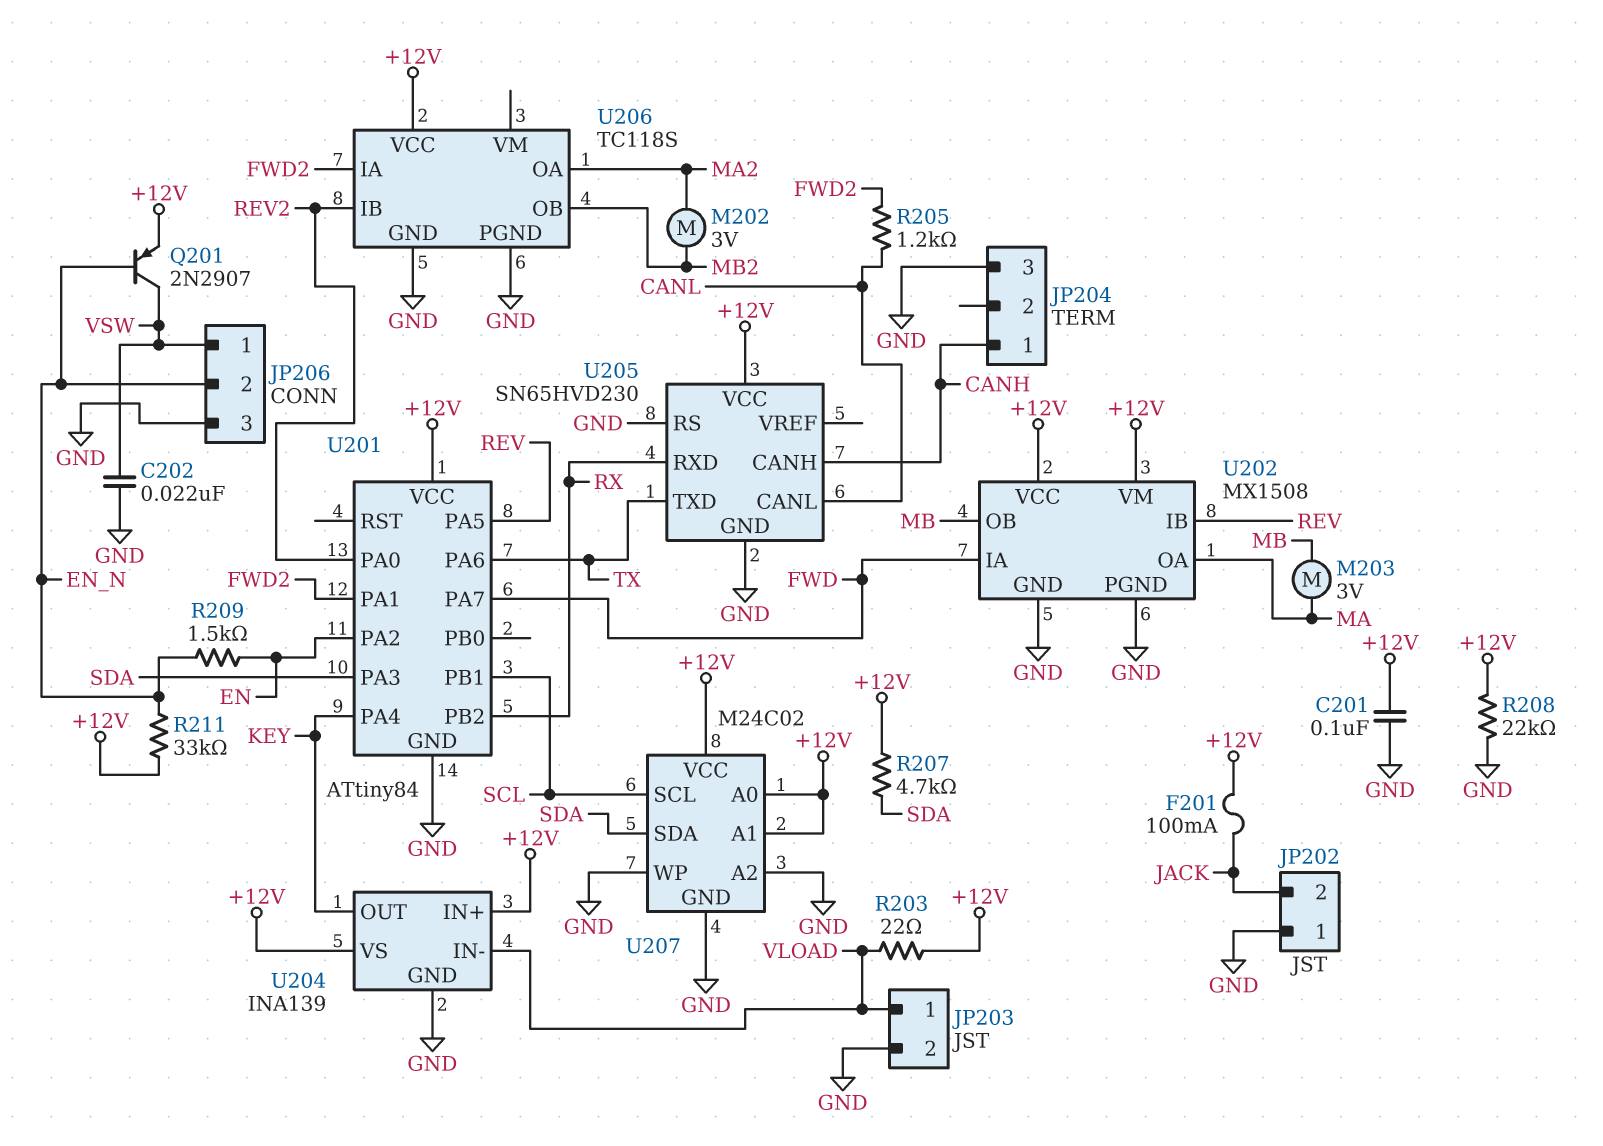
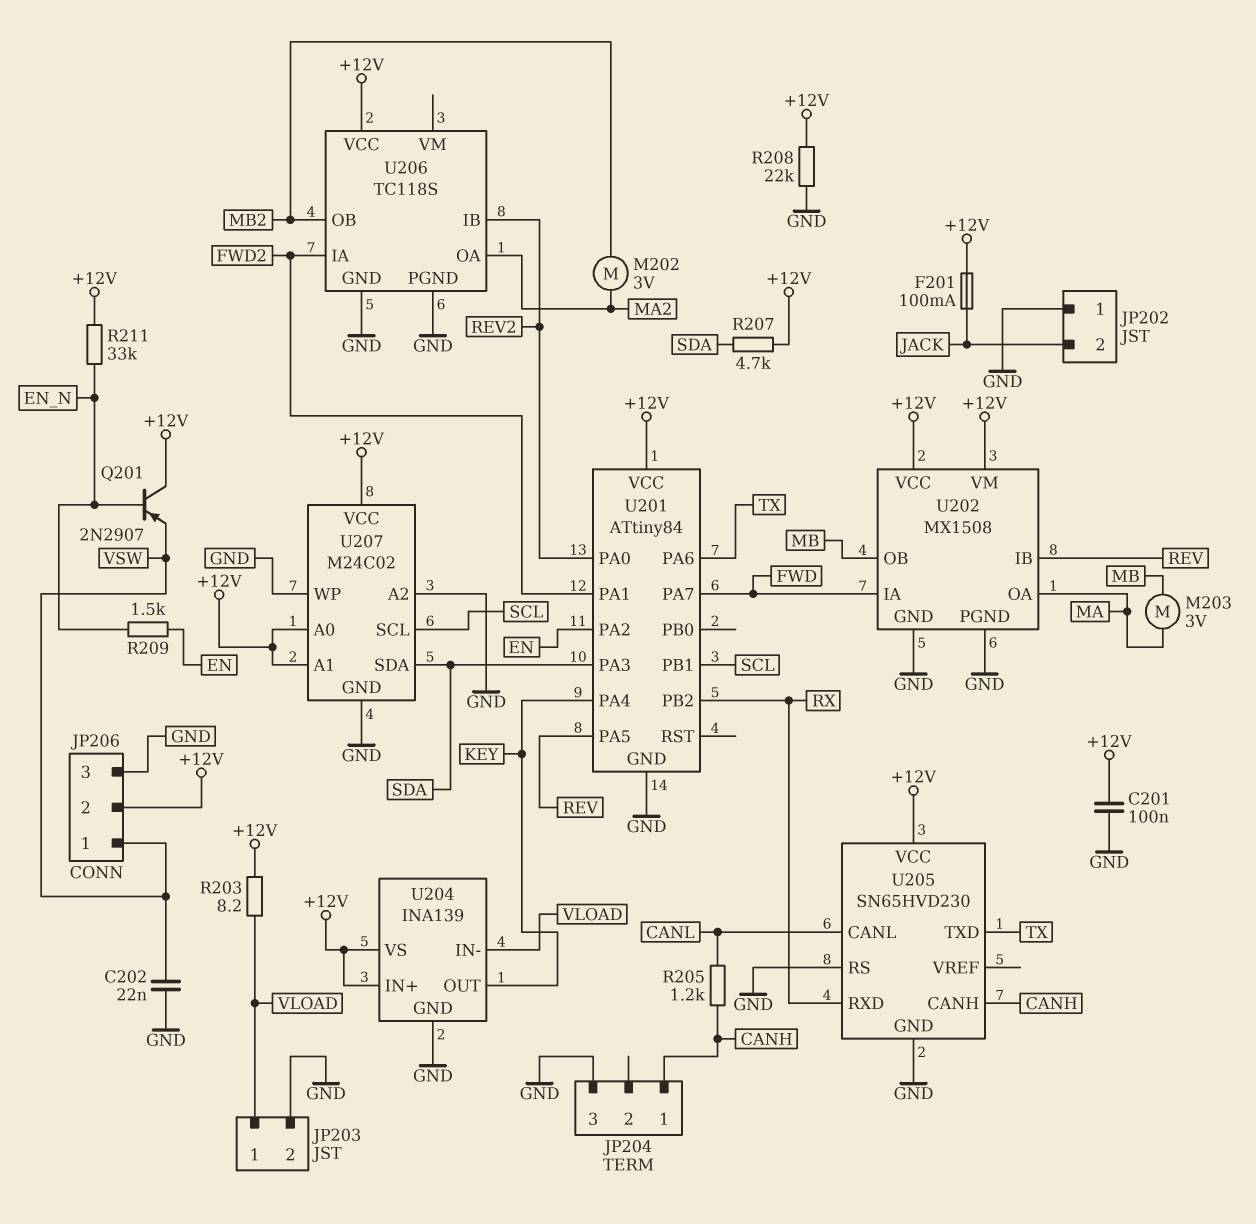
JP206 pin 2: EN_N -> +12V
Q201: PNP 2N2907 (B EN_N, C VSW, E +12V) -> PNP 2N2907 (B EN_N, C +12V, E VSW)
R203: 22 (+12V, VLOAD) -> 8.2 (+12V, VLOAD)
R205: 1.2k (CANL, FWD2) -> 1.2k (CANH, CANL)

